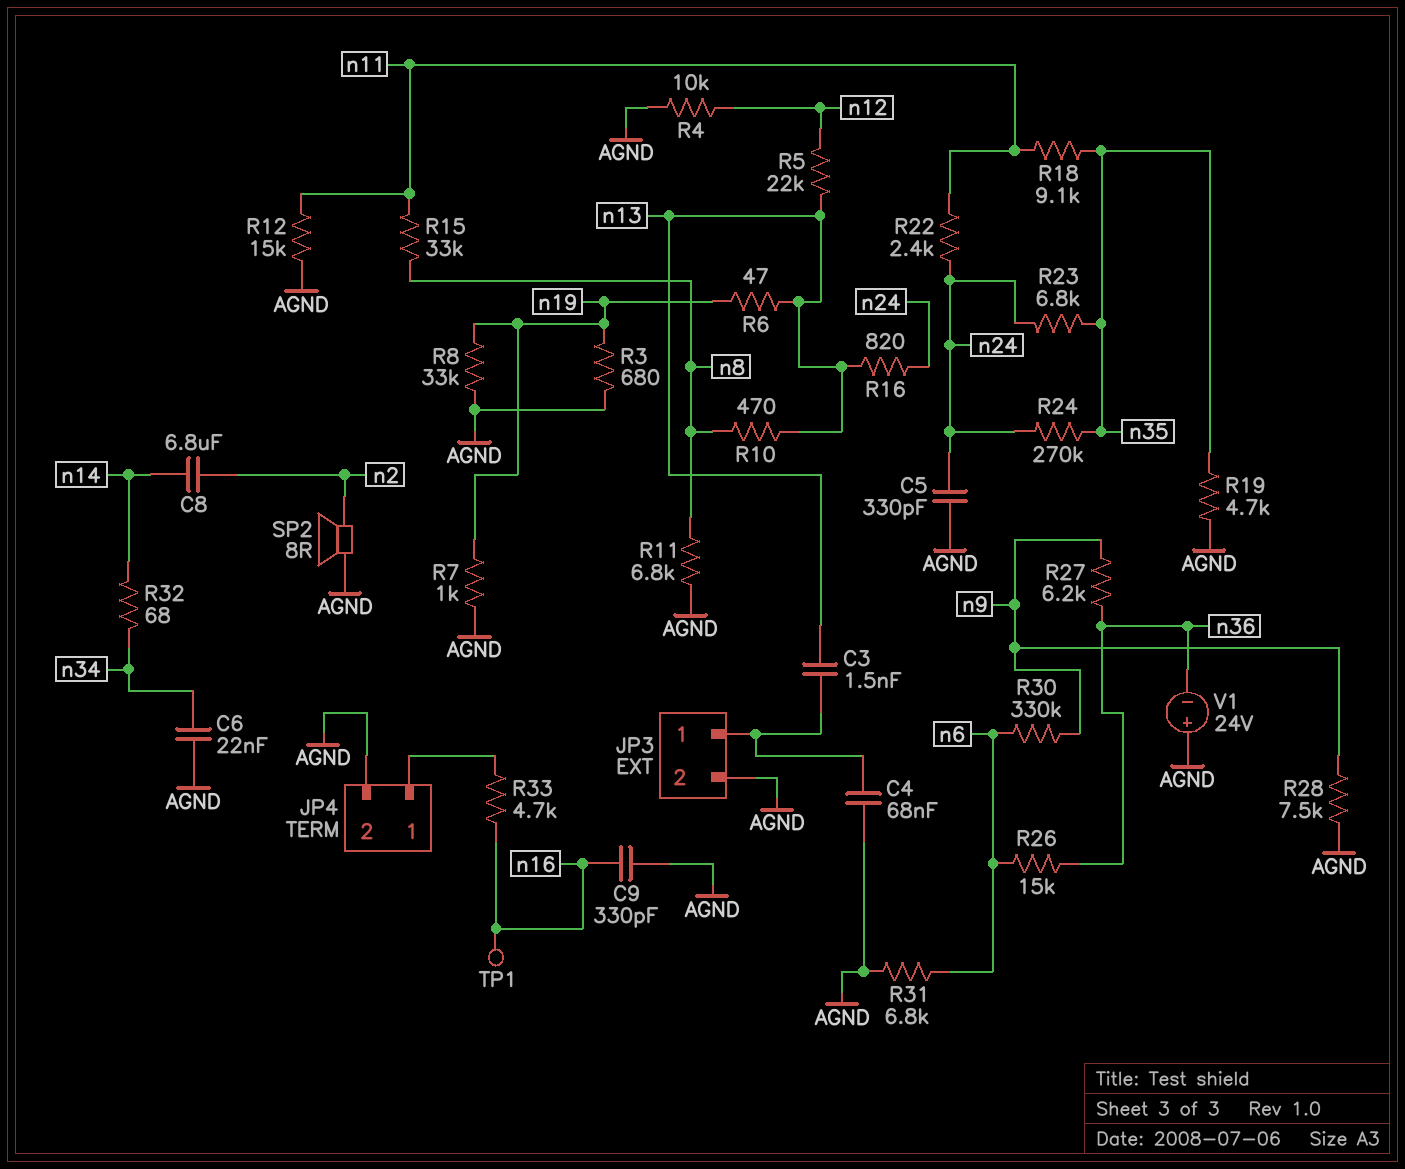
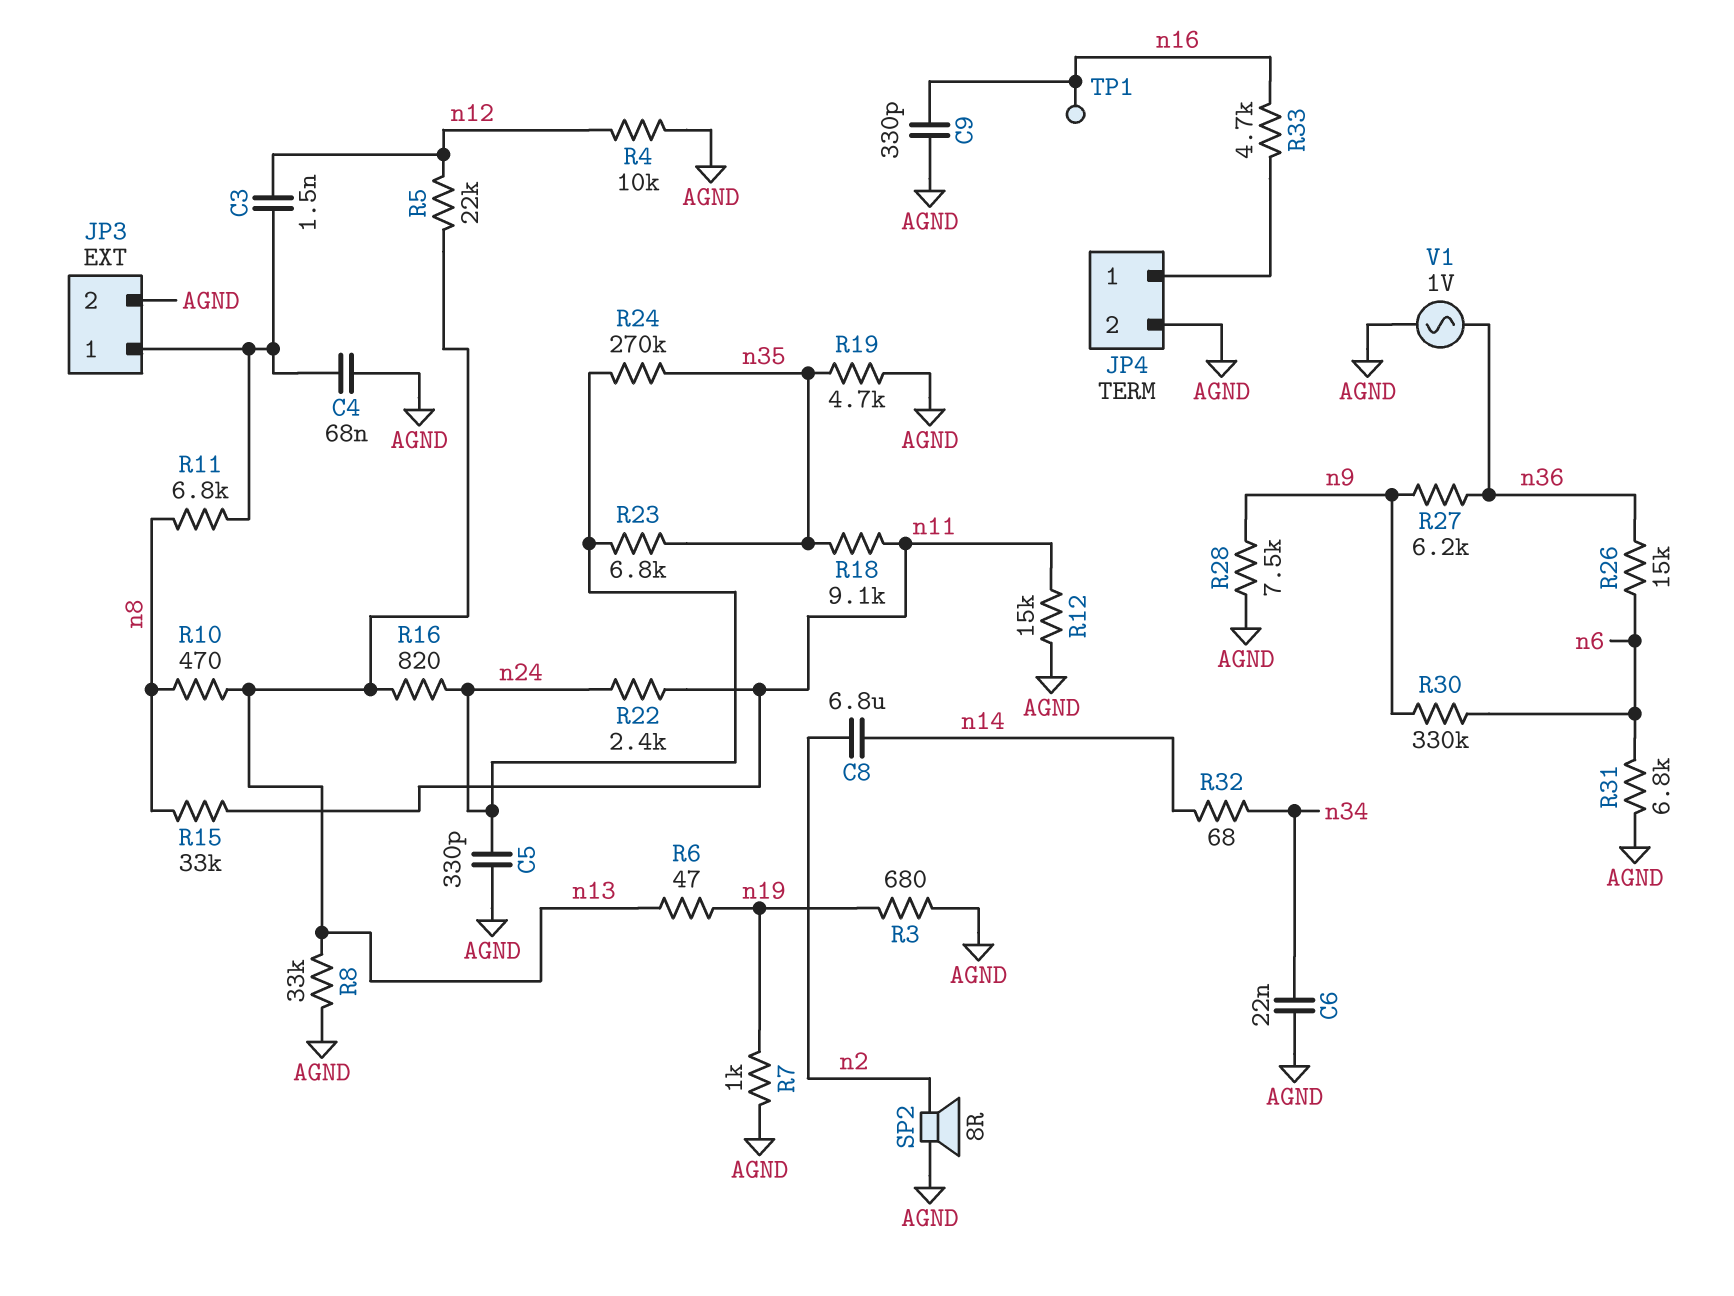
C3: 1.5nF (JP3/1, n13) -> 1.5nF (JP3/1, n12)
R8: 33k (AGND, n19) -> 33k (AGND, n13)
R11: 6.8k (AGND, n8) -> 6.8k (JP3/1, n8)
V1: 24V (plus AGND, minus n36) -> AC 1V (AGND, n36)

